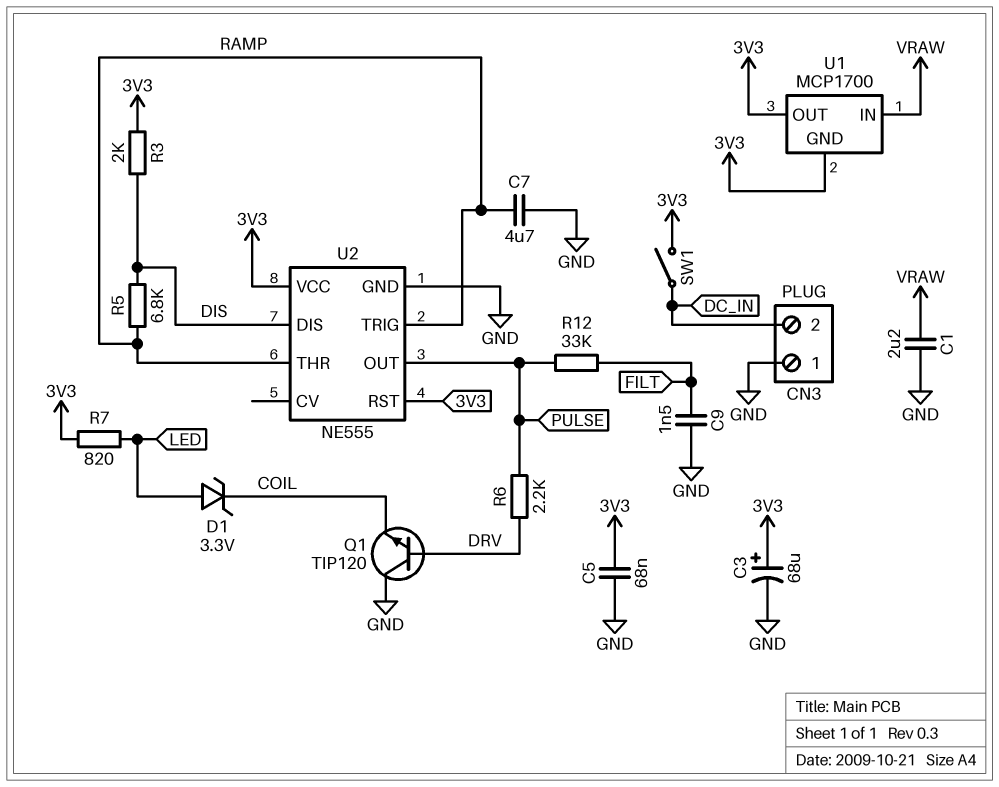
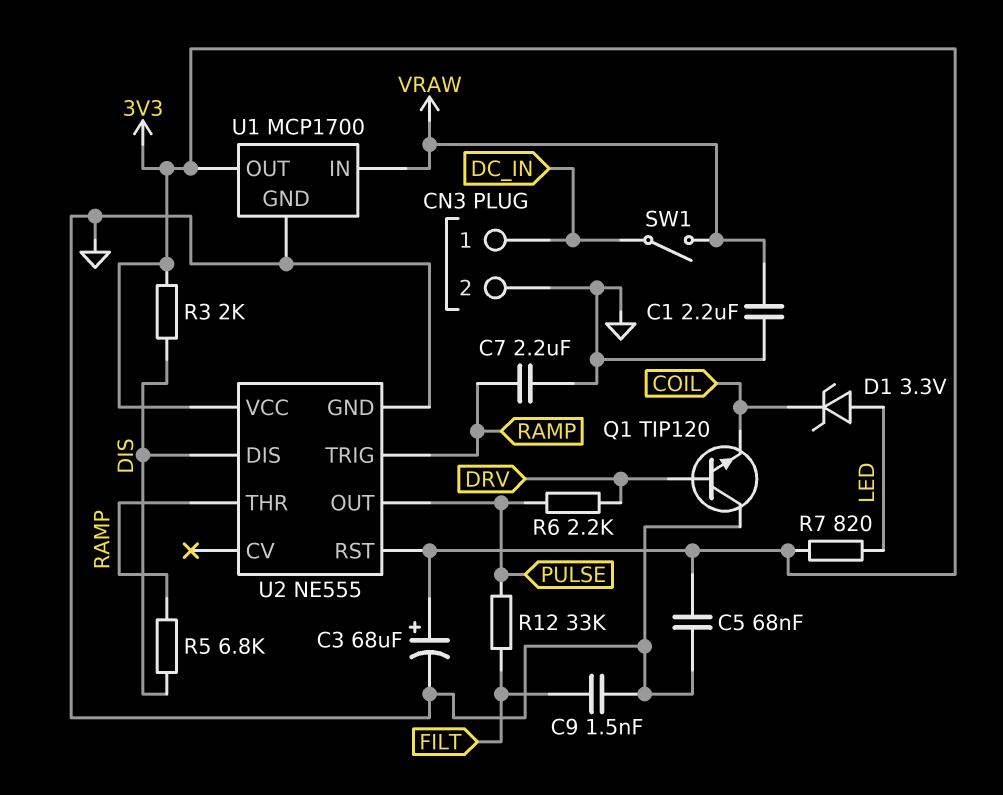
C7: 4.7uF (GND, RAMP) -> 2.2uF (GND, RAMP)
CN3 pin 1: GND -> DC_IN
CN3 pin 2: DC_IN -> GND
SW1: switch (3V3, DC_IN) -> switch (DC_IN, VRAW)
U1 pin GND: 3V3 -> GND

